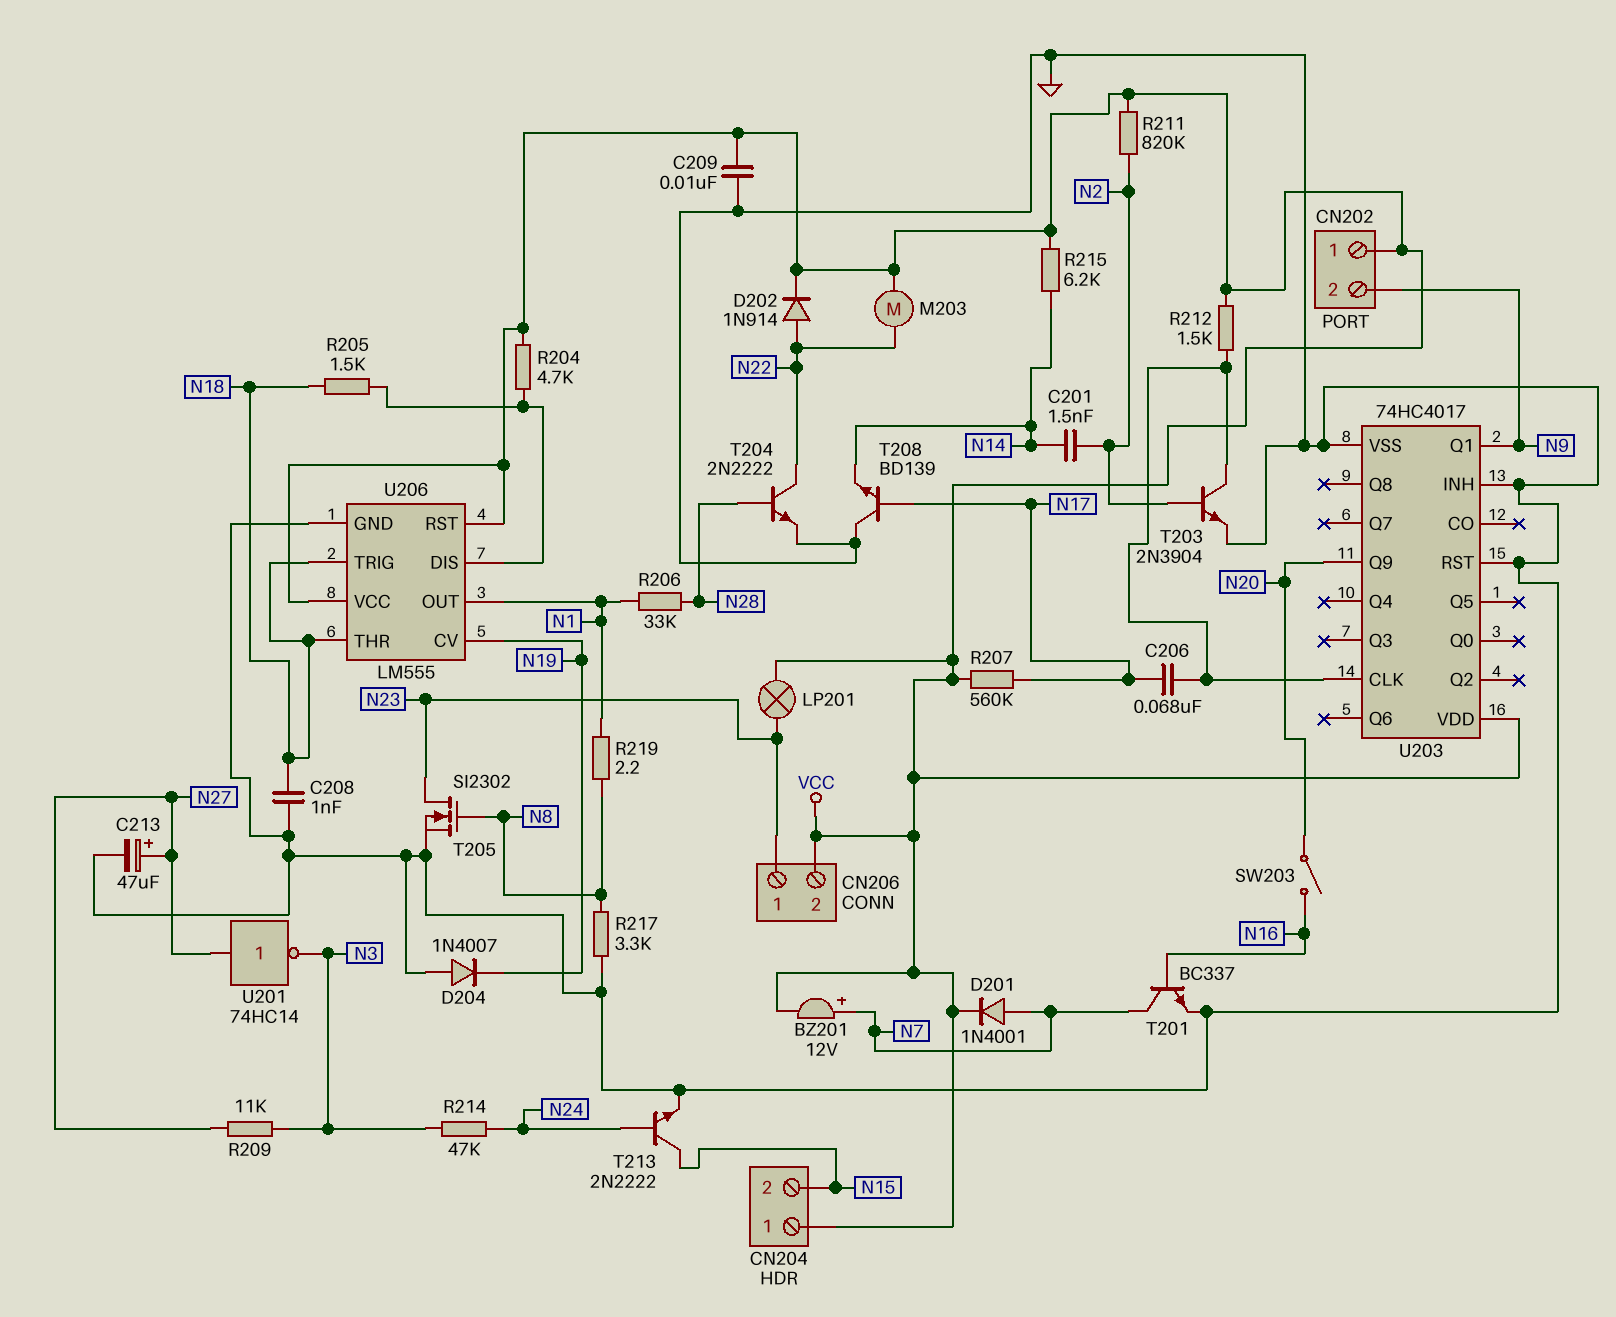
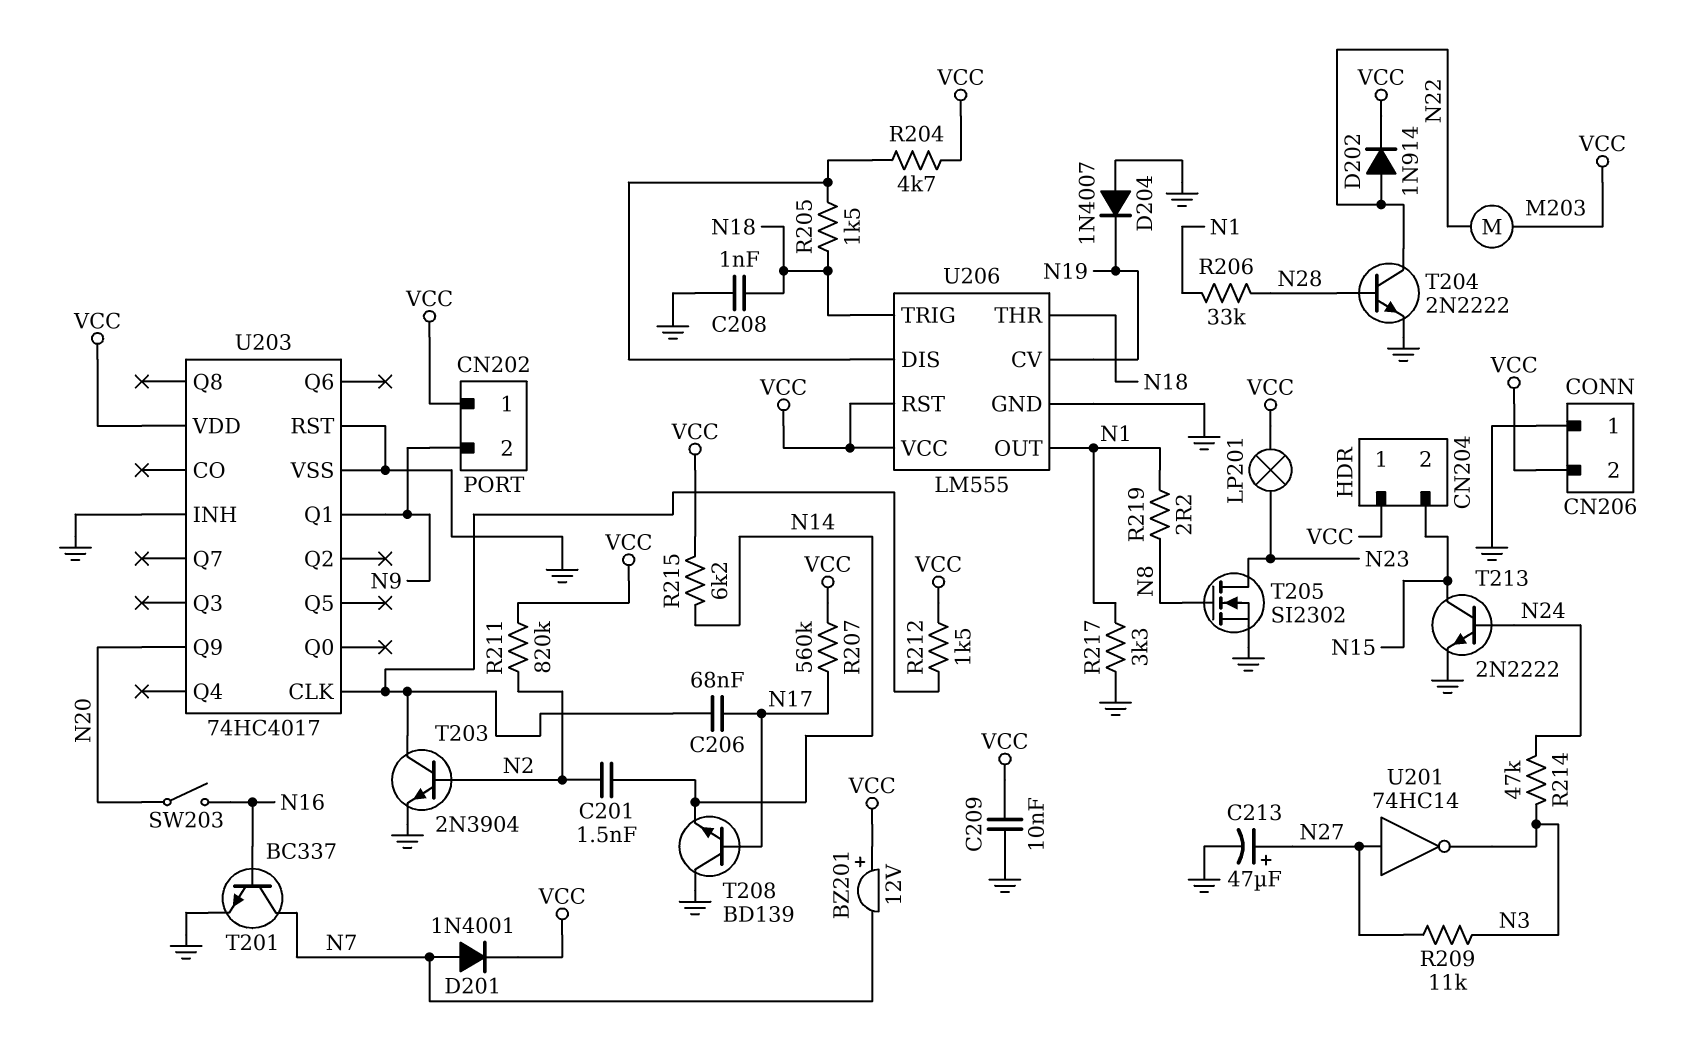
BZ201: buzzer 12V (plus N7, minus VCC) -> buzzer 12V (plus VCC, minus N7)
CN206 pin 1: N23 -> GND
R217: 3.3k (GND, N8) -> 3.3k (GND, N1)

